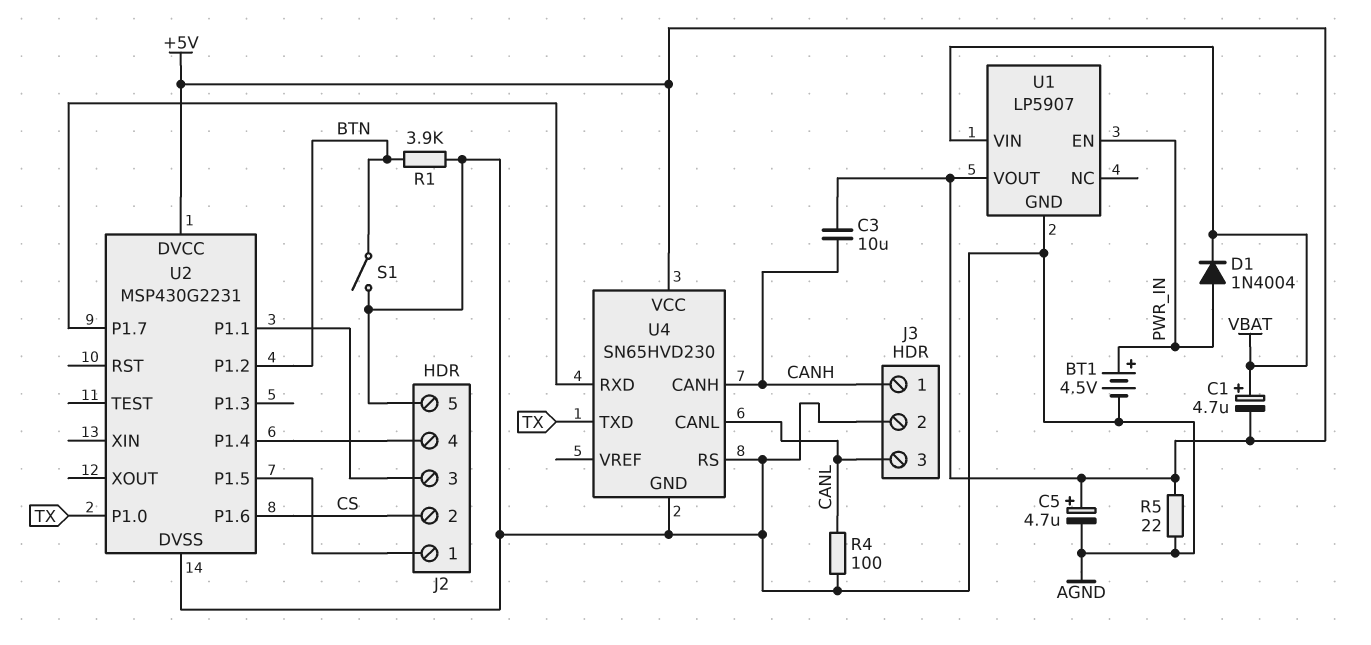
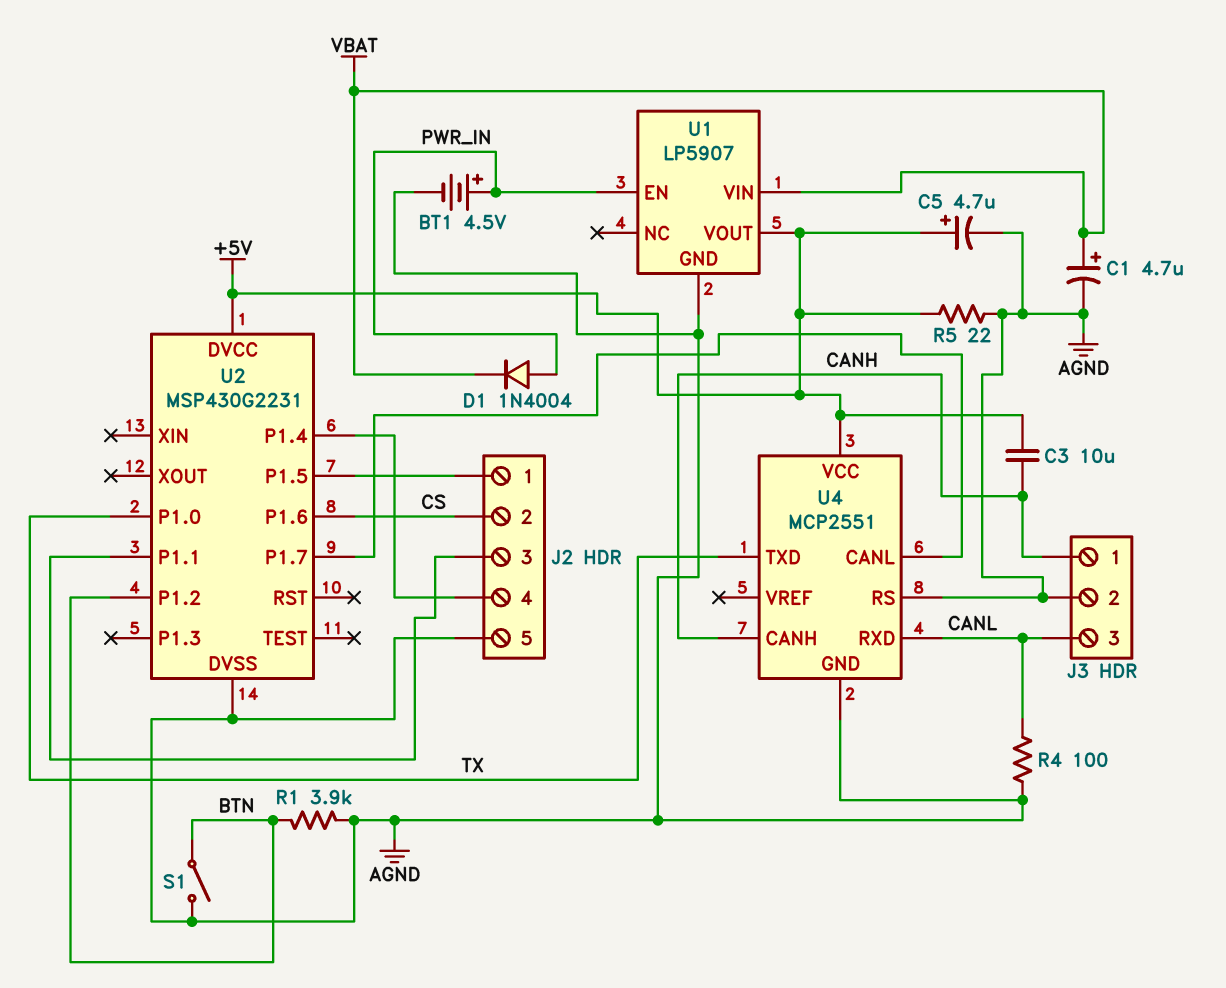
C1: 4.7uF (plus VBAT, minus +5V) -> 4.7uF (plus VBAT, minus AGND)
U4: SN65HVD230 -> MCP2551
U4 pin CANL: CANL -> U2/P1.7
U4 pin RXD: U2/P1.7 -> CANL

